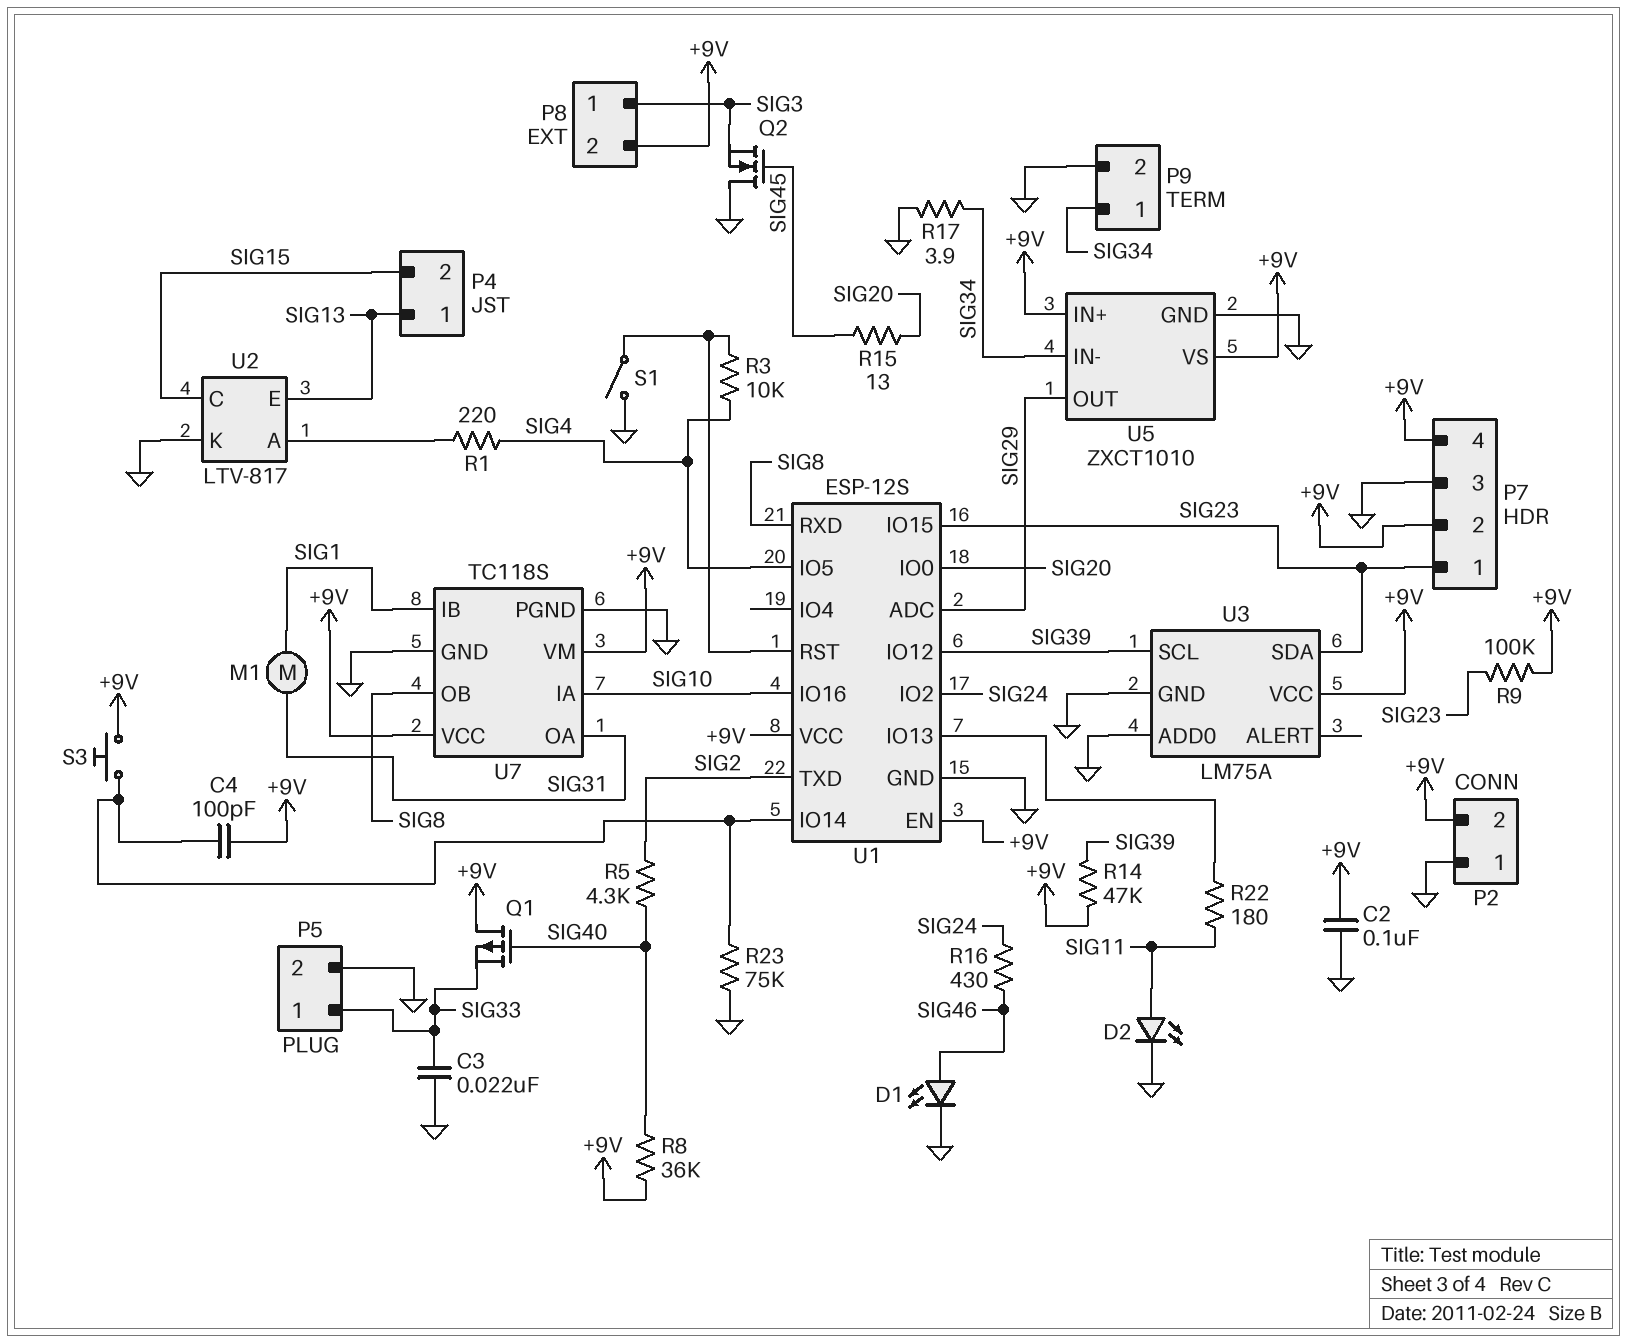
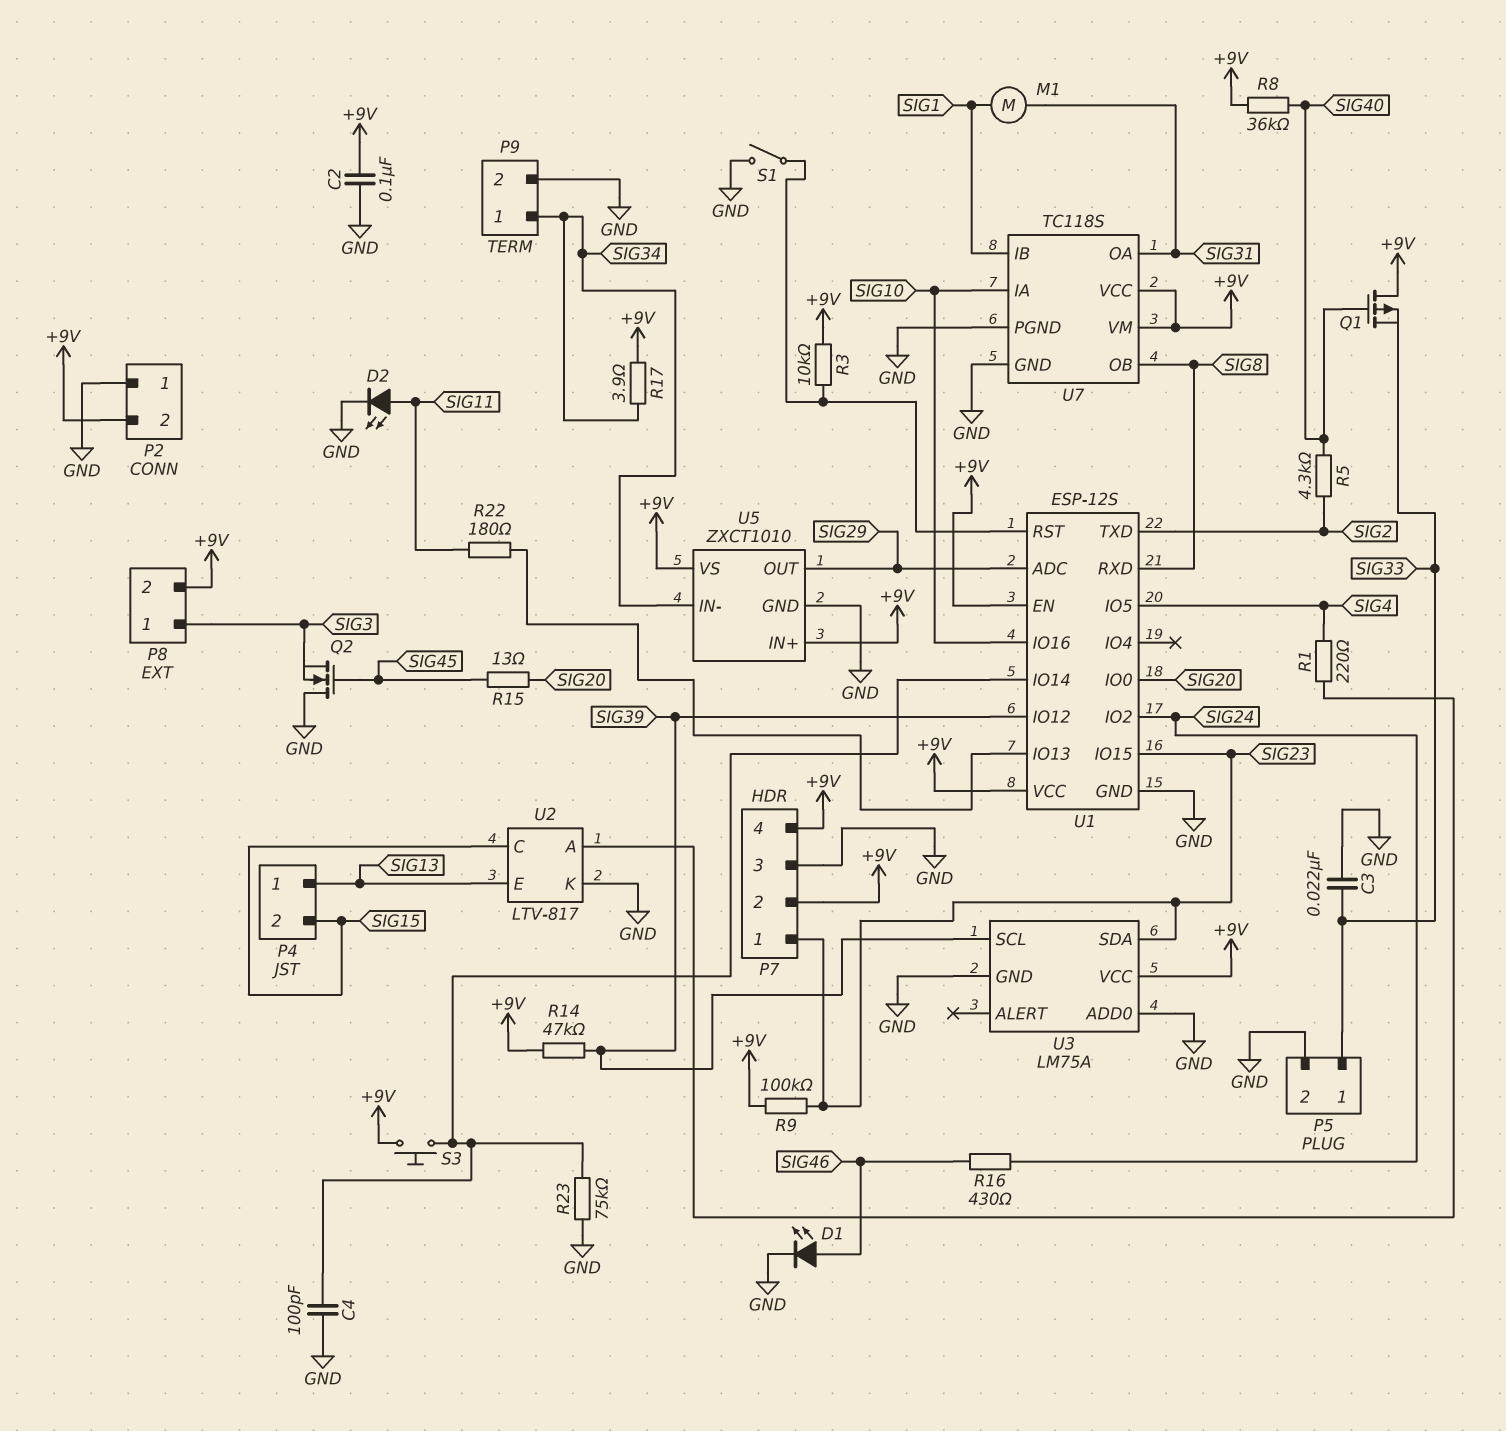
C4: 100pF (+9V, U1/IO14) -> 100pF (GND, U1/IO14)
R3: 10k (SIG4, U1/RST) -> 10k (+9V, U1/RST)
R17: 3.9 (GND, SIG34) -> 3.9 (+9V, SIG34)

